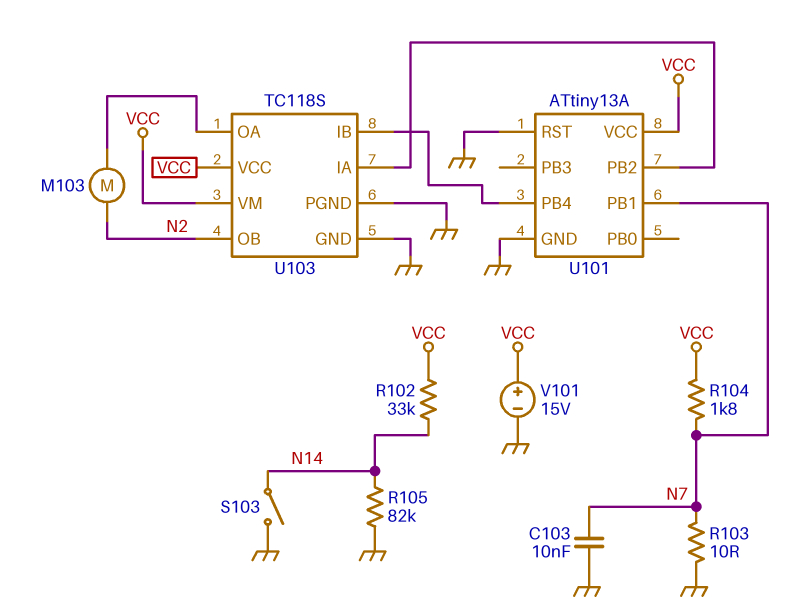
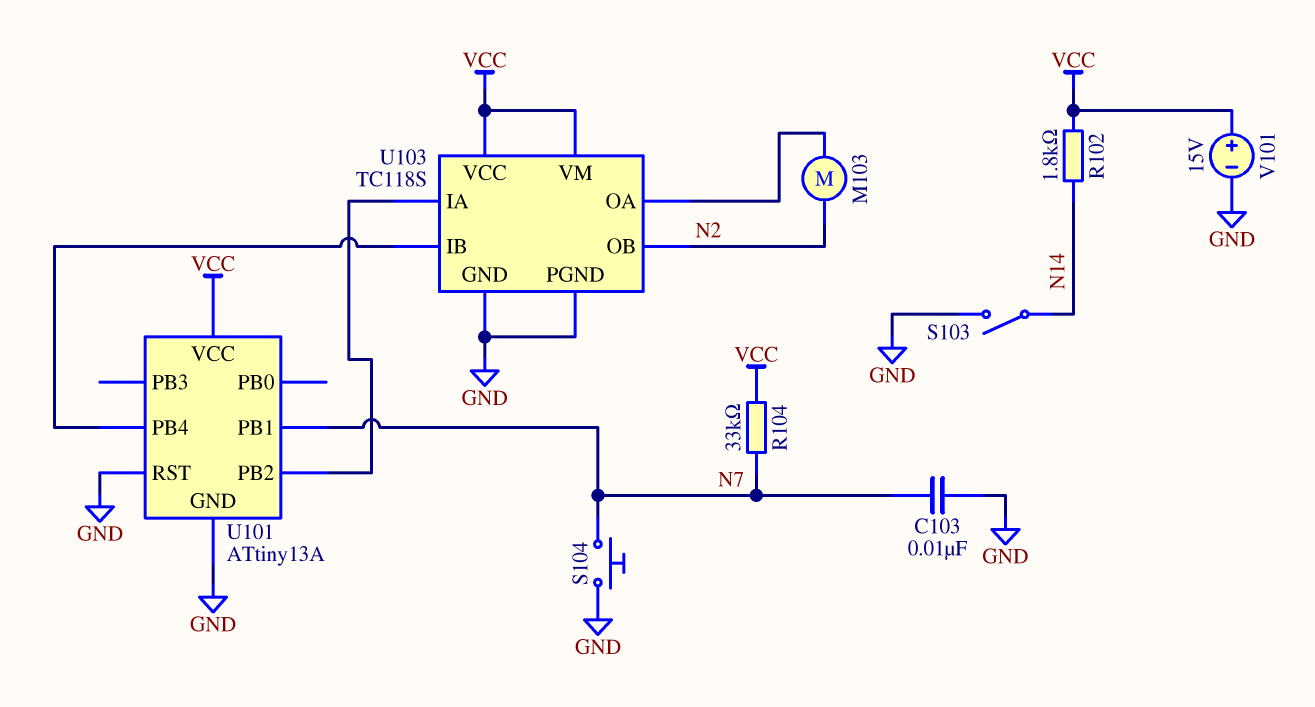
R102: 33k (N14, VCC) -> 1.8k (N14, VCC)
R103: 10 (GND, N7) -> none
R104: 1.8k (N7, VCC) -> 33k (N7, VCC)
R105: 82k (GND, N14) -> none
S104: none -> button (GND, N7)

